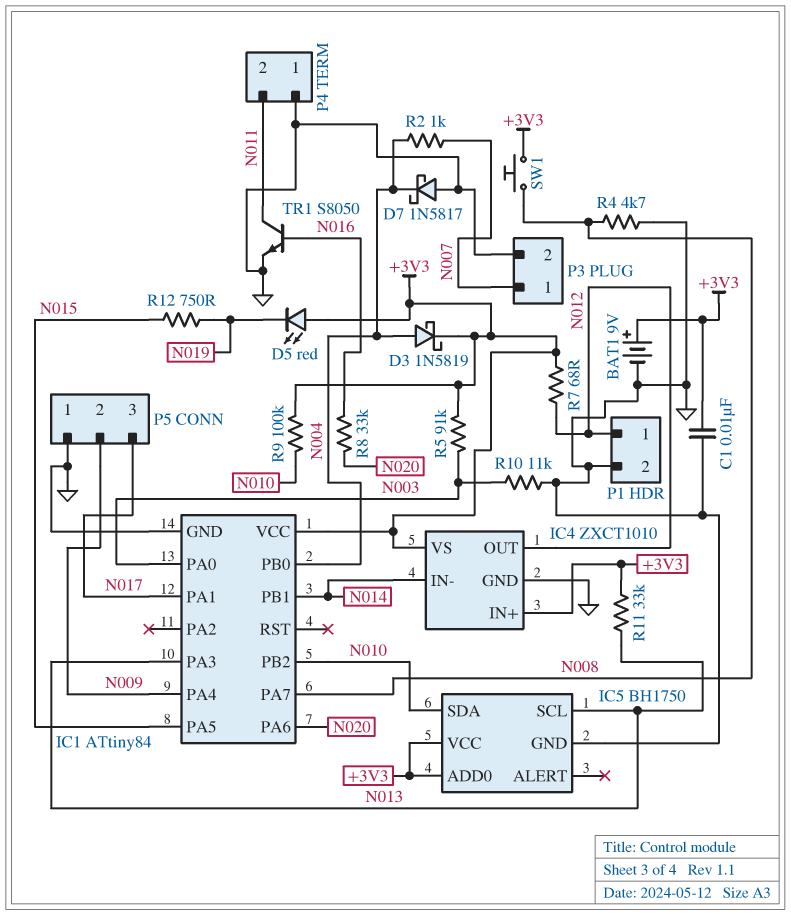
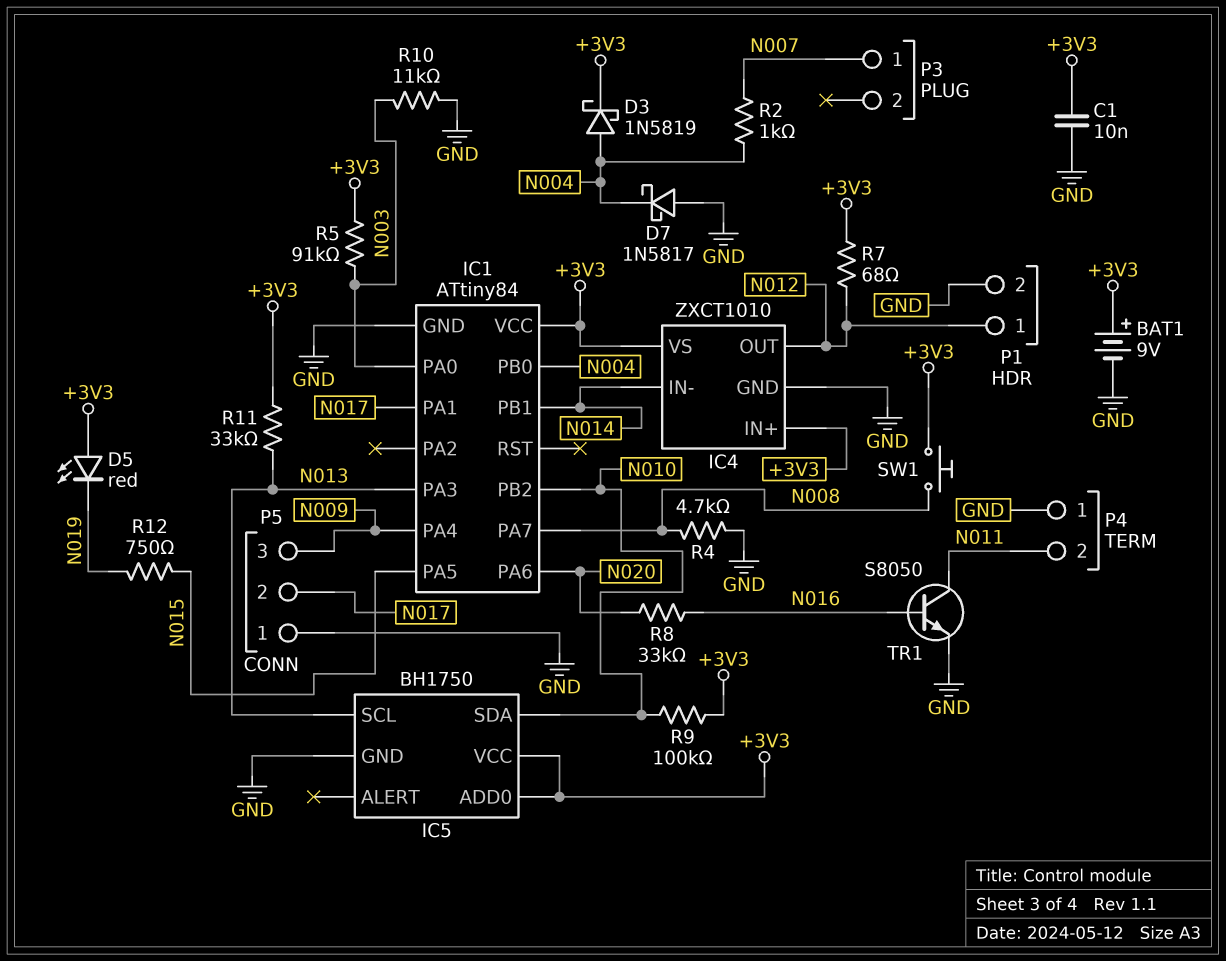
P3 pin 2: GND -> none
P5 pin 2: N009 -> N017
P5 pin 3: N017 -> N009

